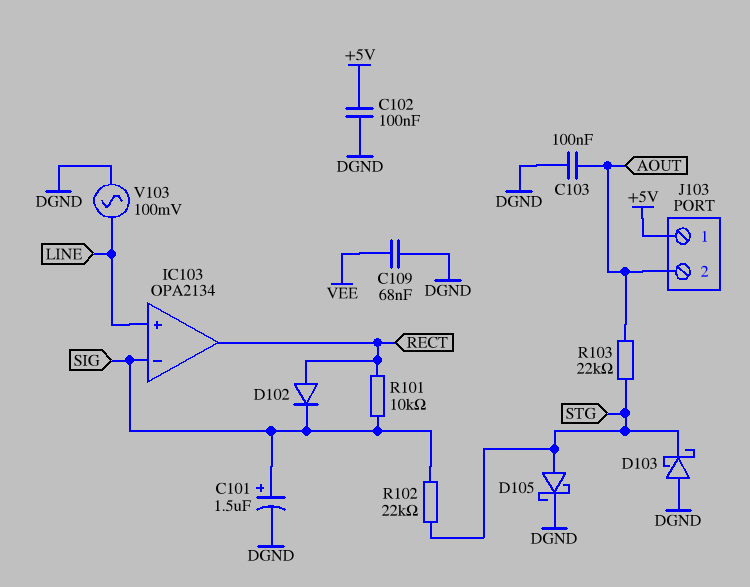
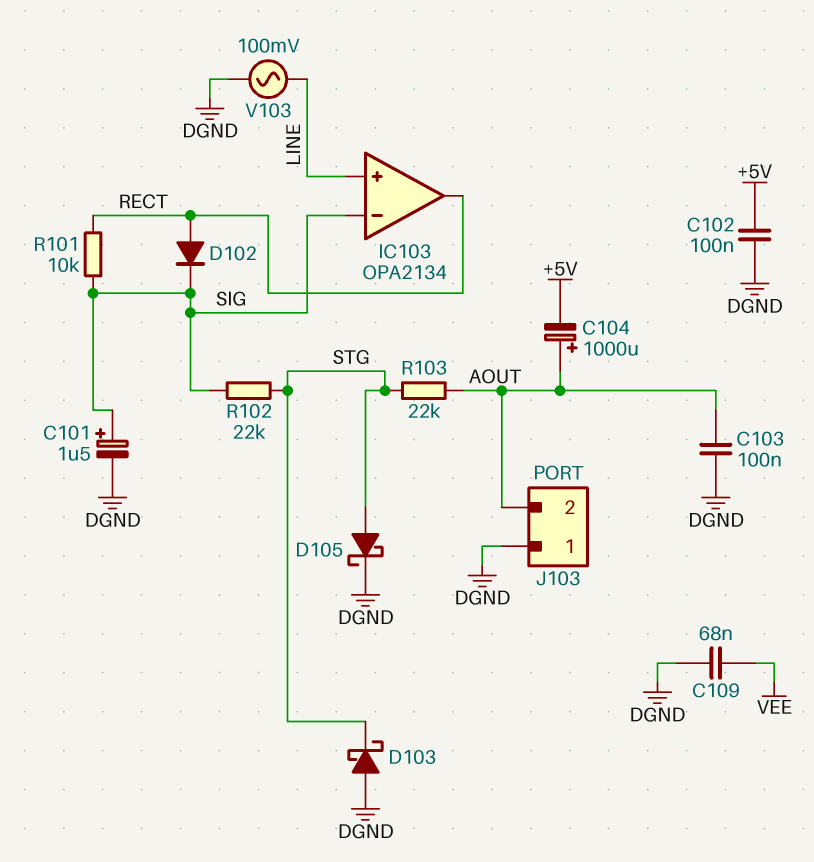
C104: none -> 1000uF (plus AOUT, minus +5V)
J103 pin 1: +5V -> DGND

